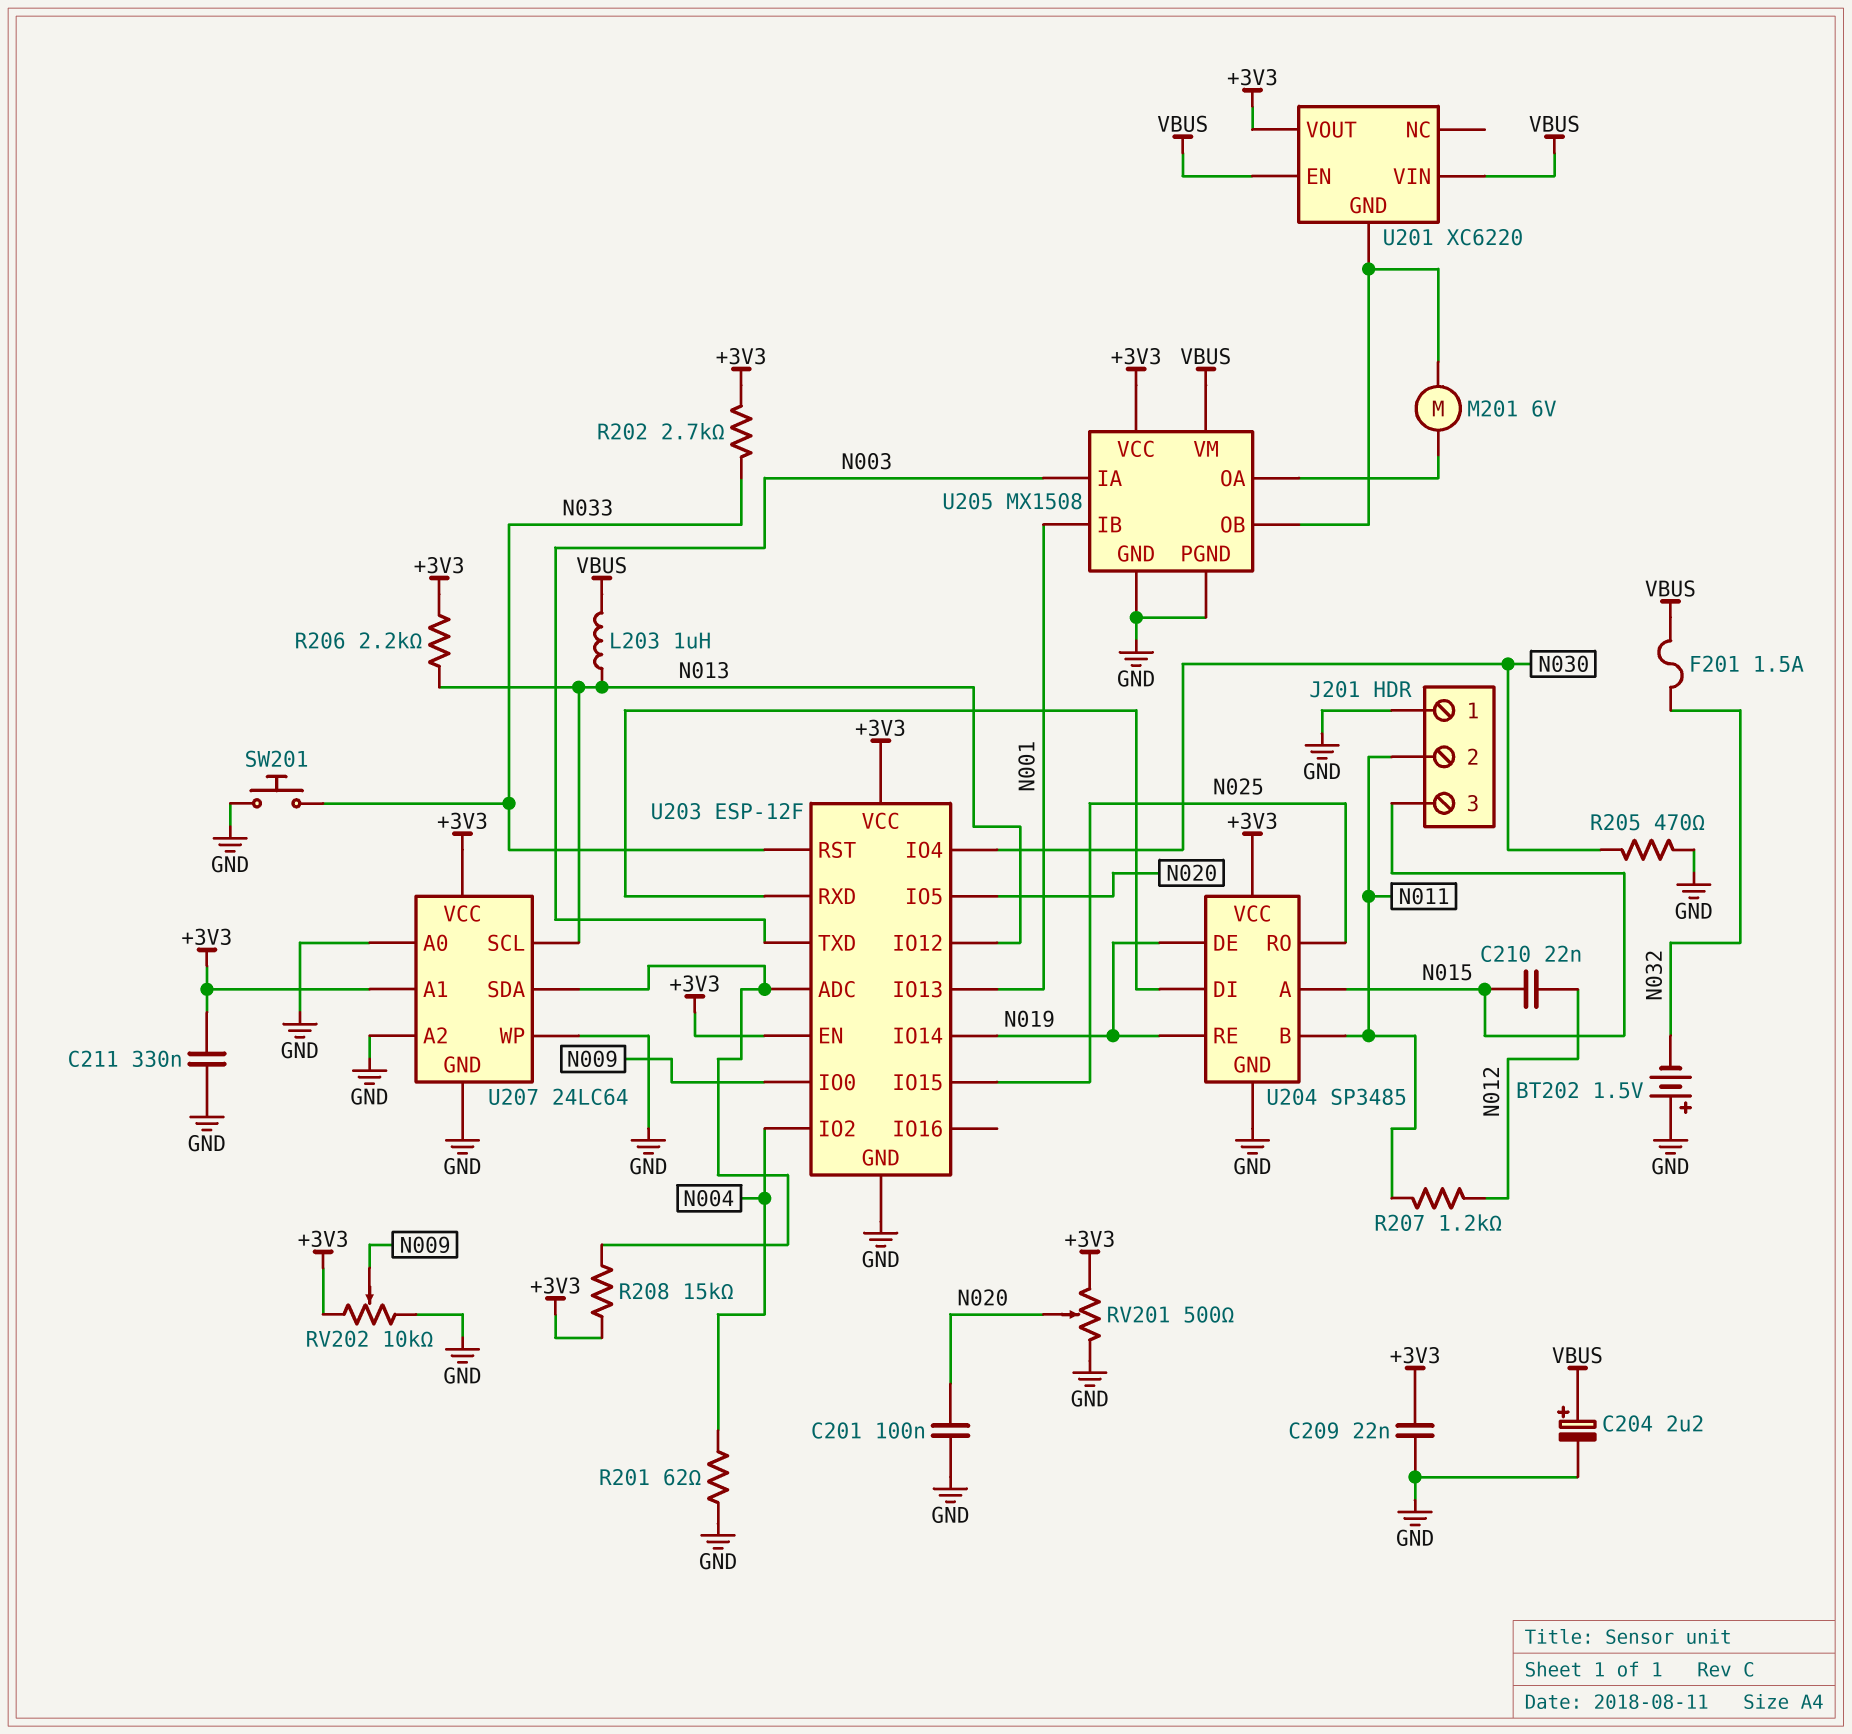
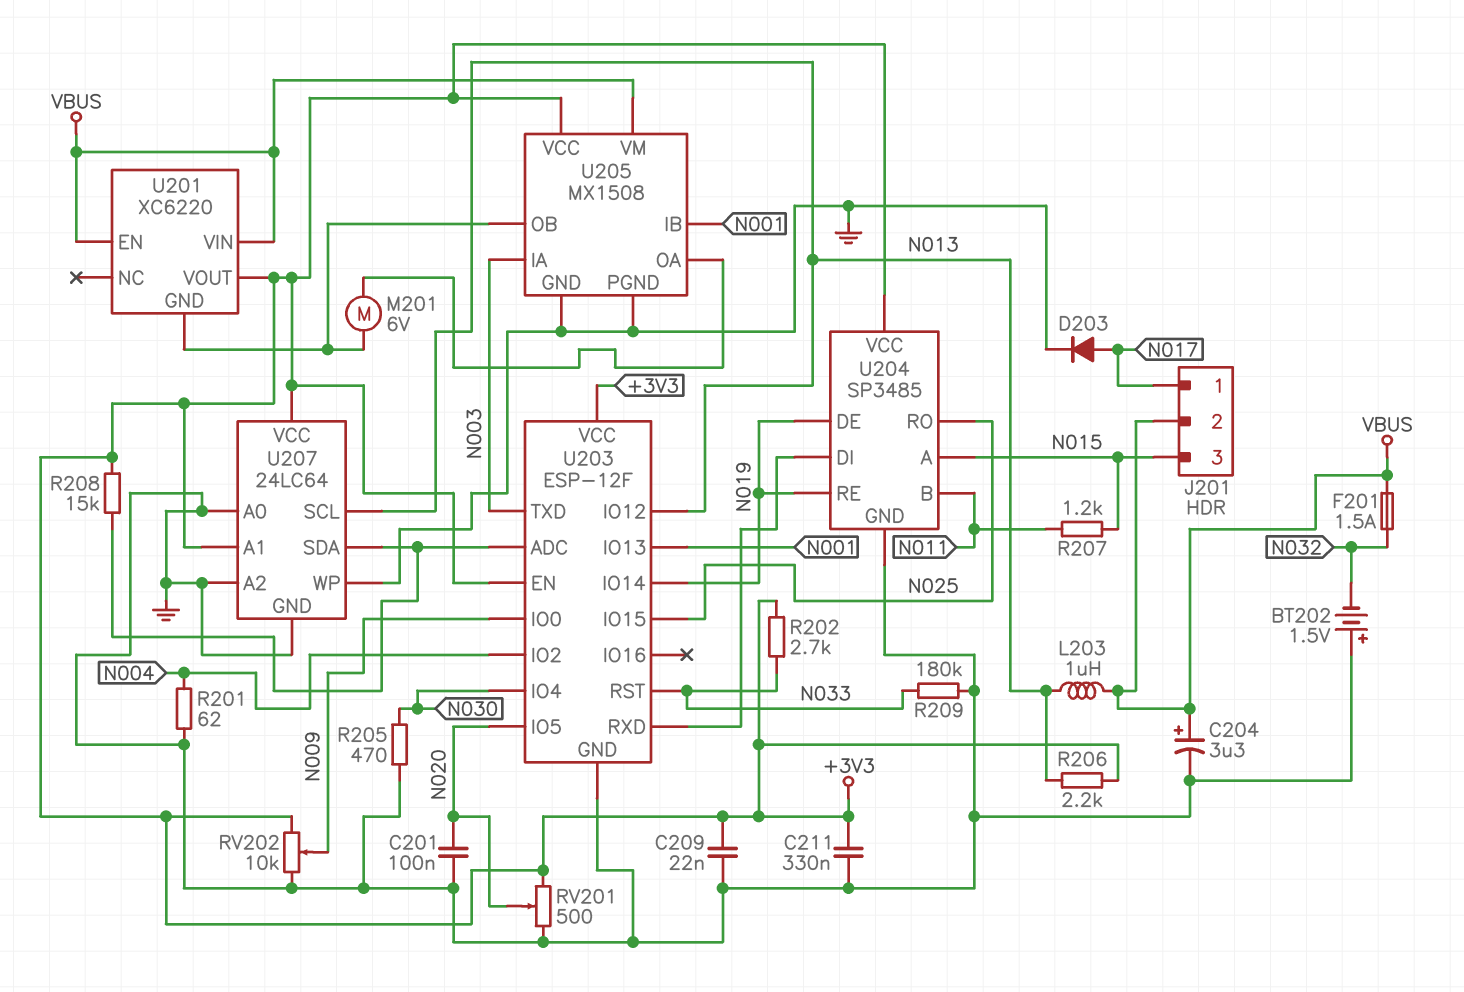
C204: 2.2uF (plus VBUS, minus GND) -> 3.3uF (plus VBUS, minus GND)
C210: 22nF (N012, N015) -> none
D203: none -> diode (A N017, K GND)
J201 pin 1: GND -> N017
J201 pin 2: N011 -> VBUS
R207: 1.2k (N011, N012) -> 1.2k (N011, N015)
R209: none -> 180k (GND, N033)
SW201: button (GND, N033) -> none

